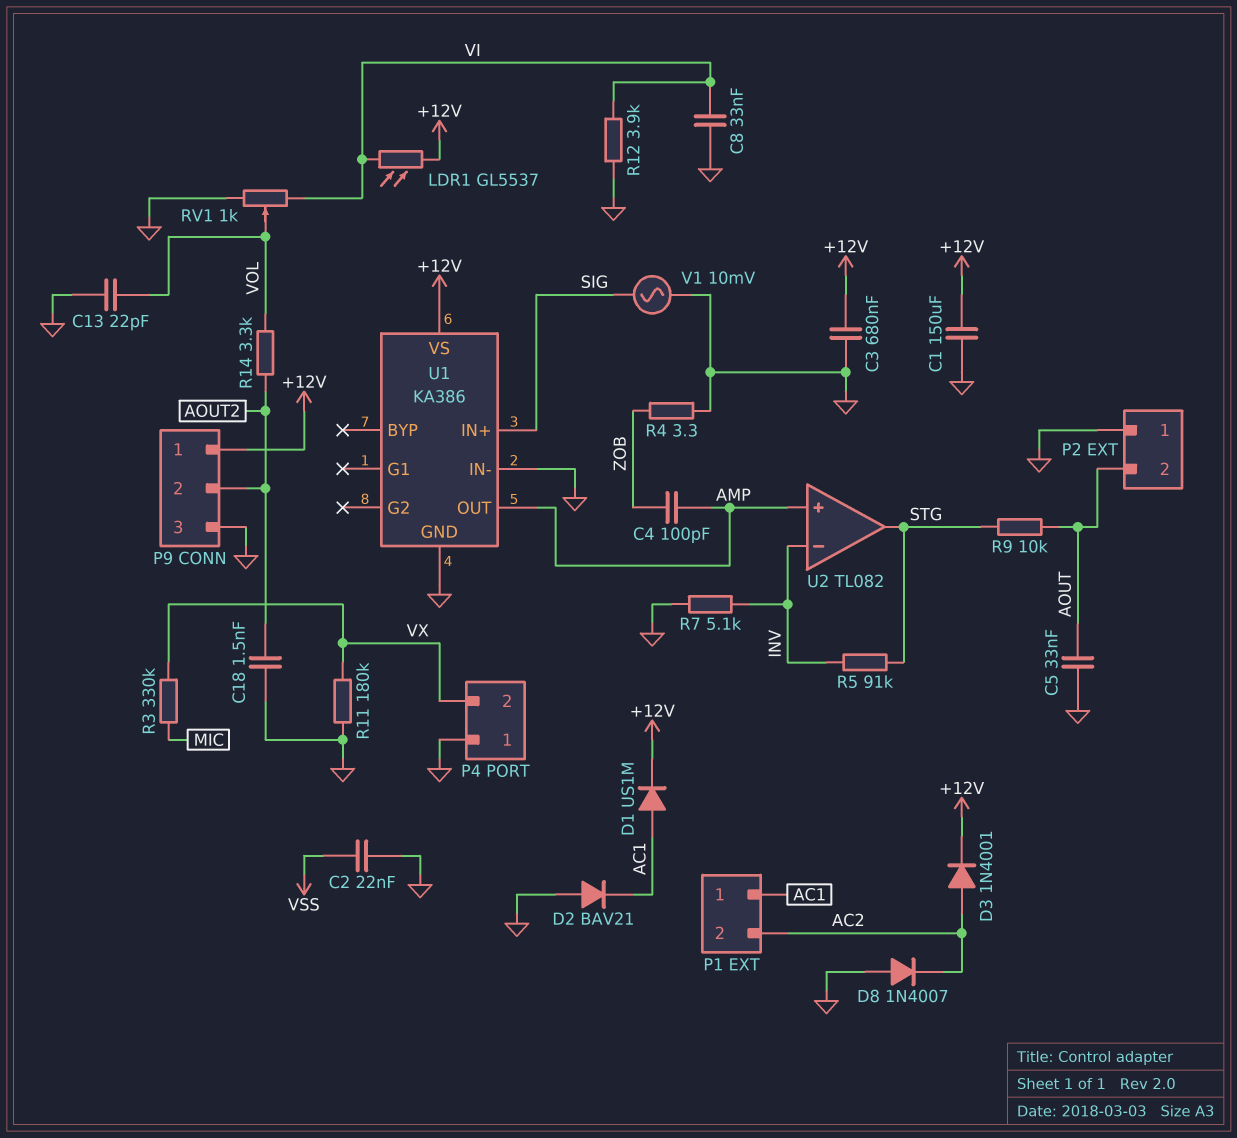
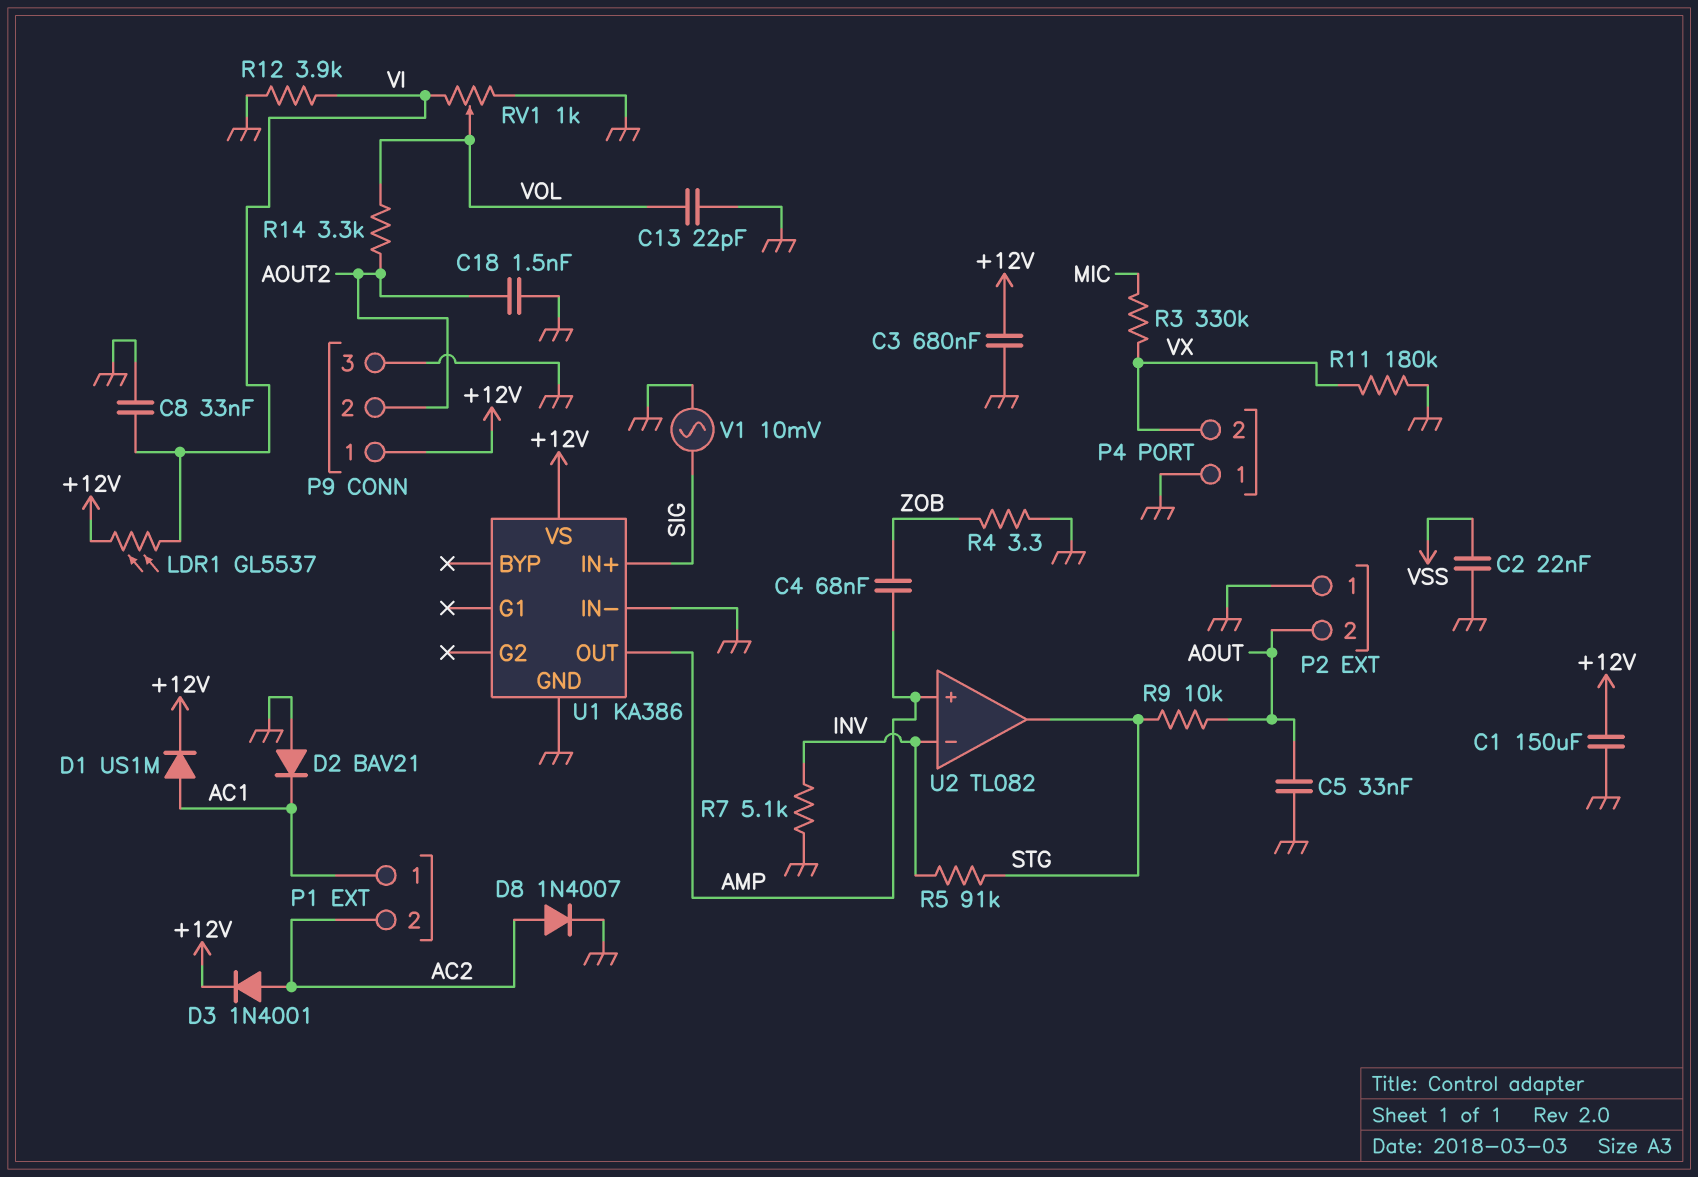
C4: 100pF (AMP, ZOB) -> 68nF (AMP, ZOB)
D8: diode 1N4007 (A GND, K AC2) -> diode 1N4007 (A AC2, K GND)

